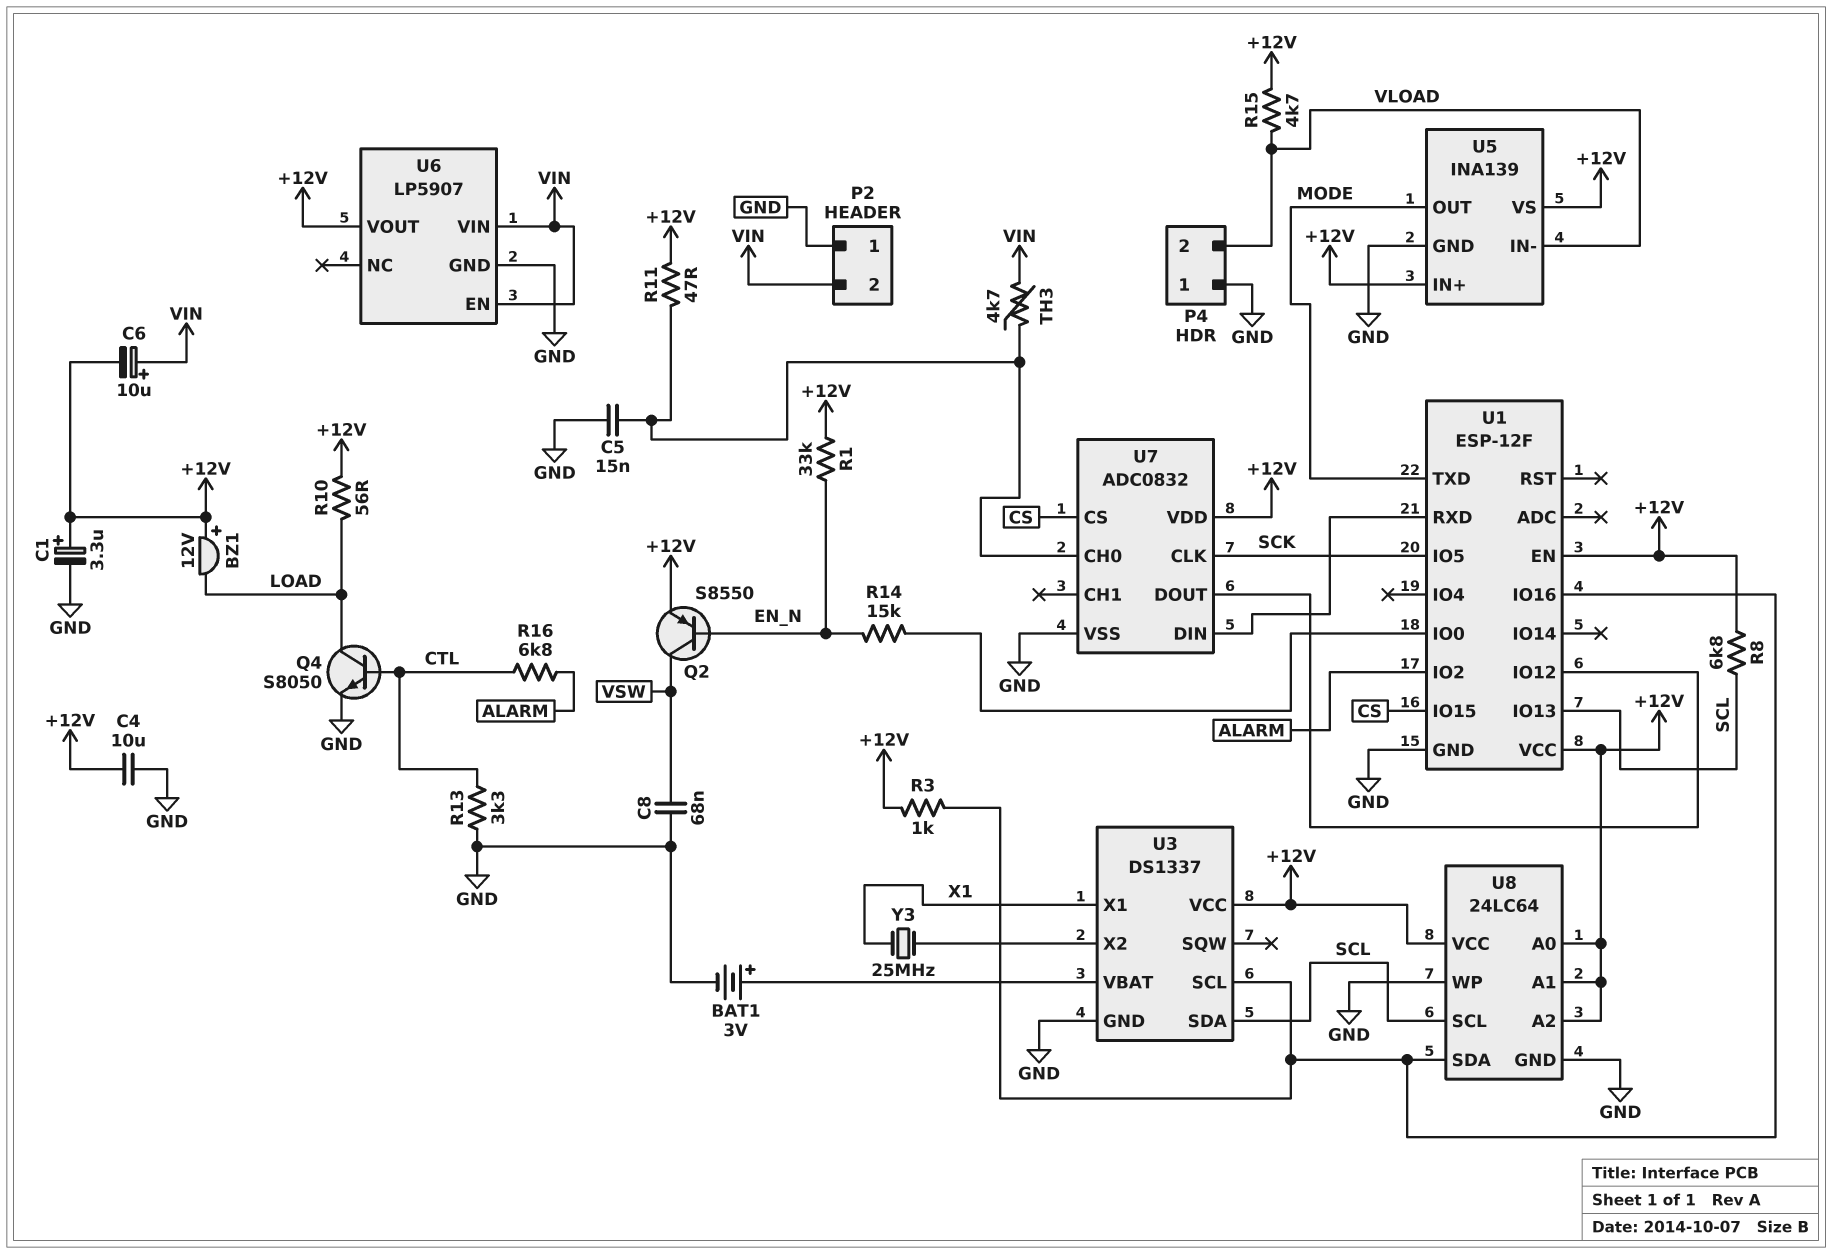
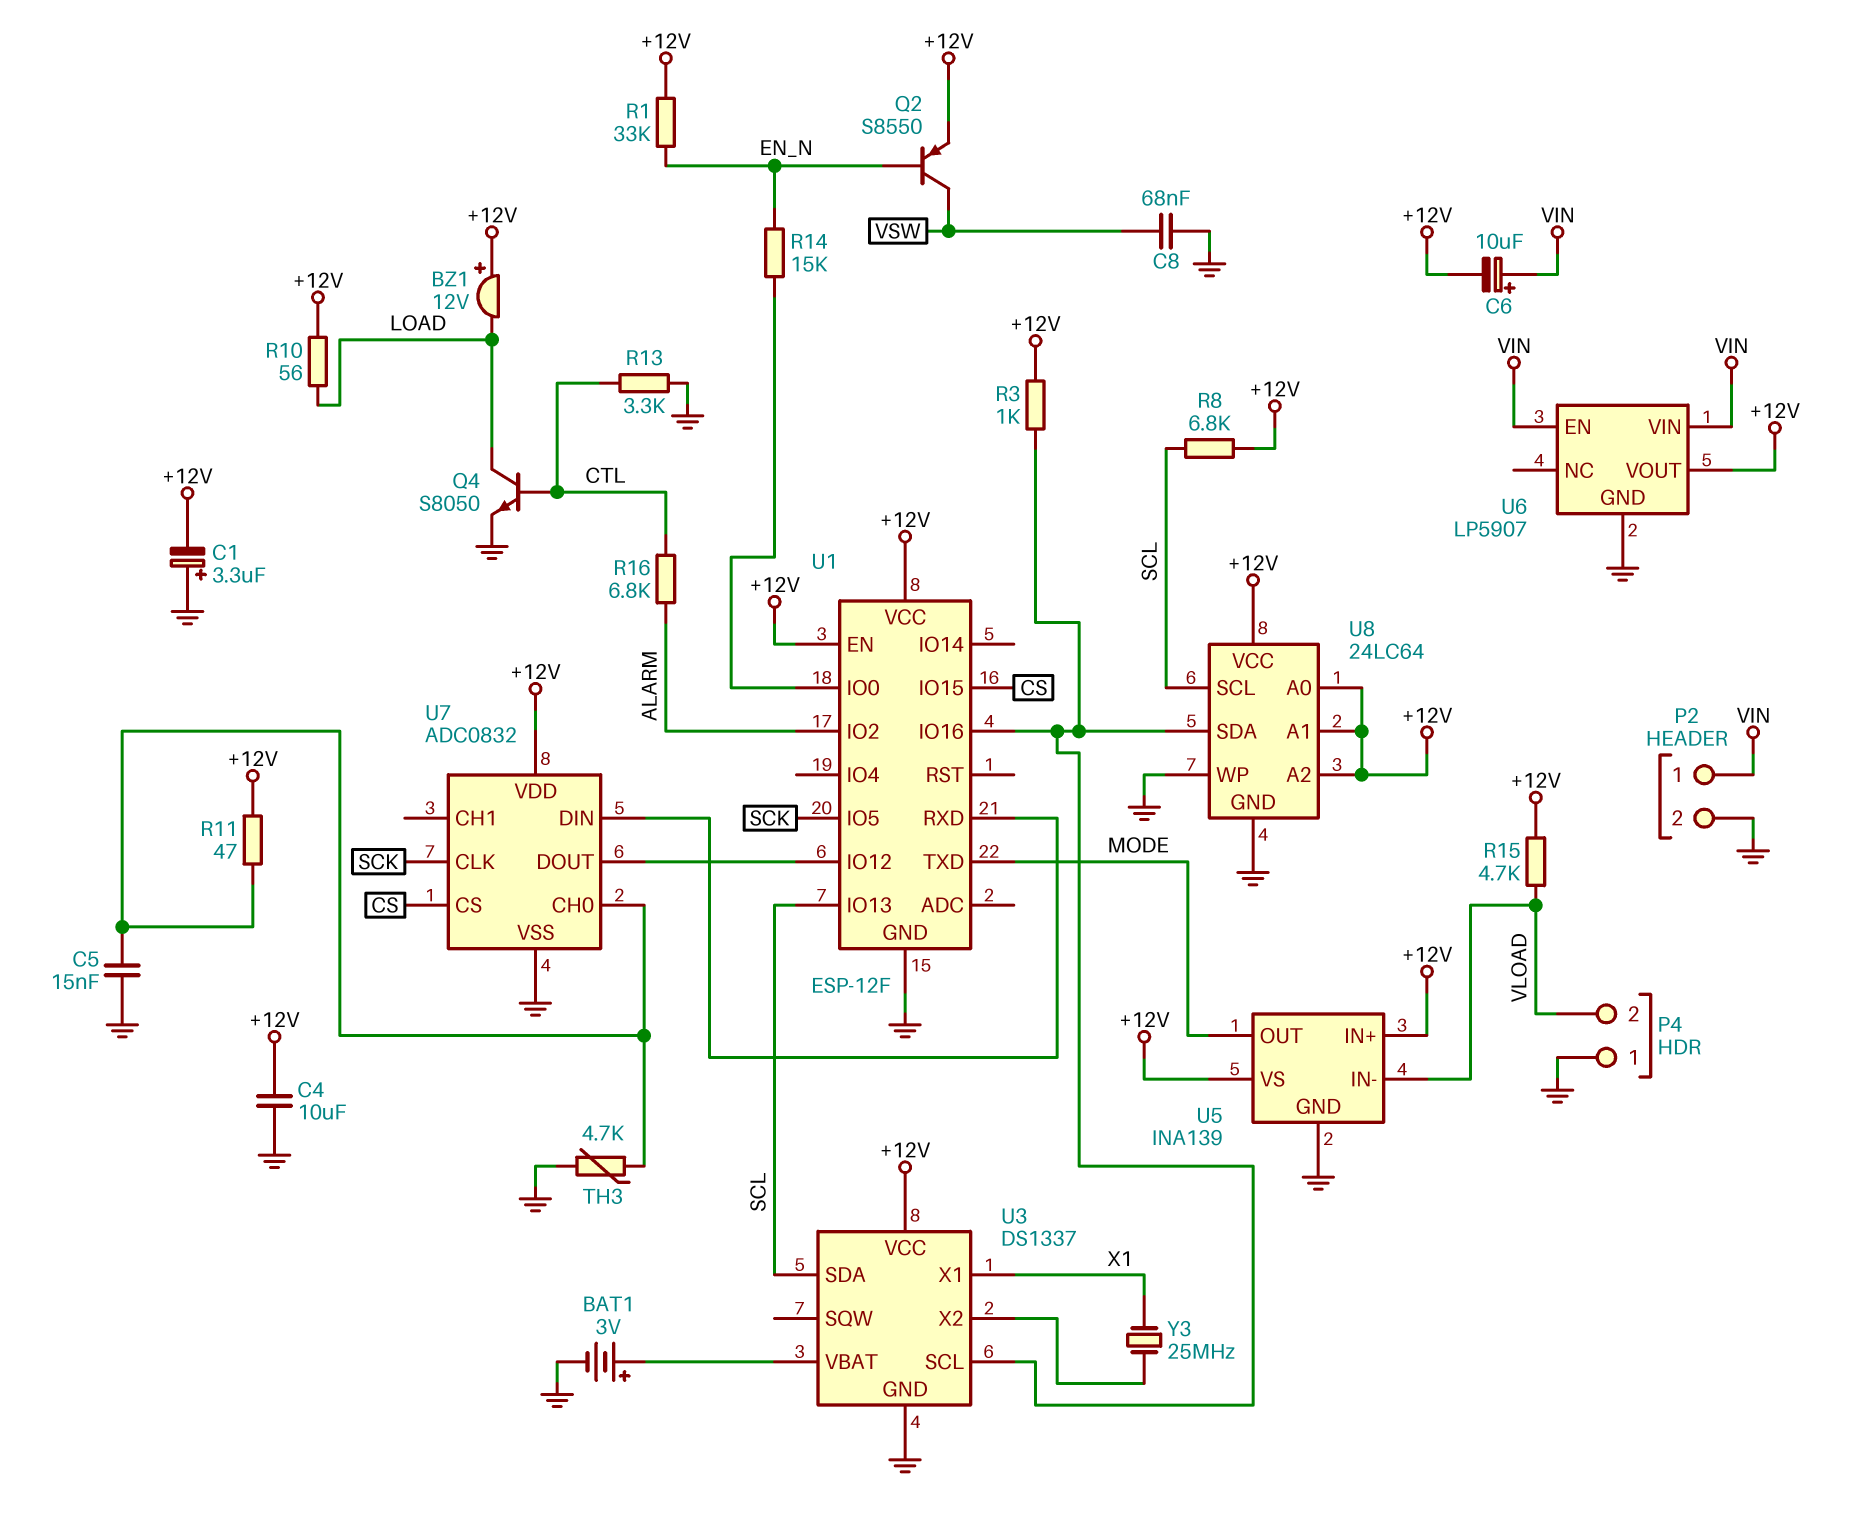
C1: 3.3uF (plus +12V, minus GND) -> 3.3uF (plus GND, minus +12V)
P2 pin 1: GND -> VIN
P2 pin 2: VIN -> GND
TH3: 4.7k (U7/CH0, VIN) -> 4.7k (GND, U7/CH0)

